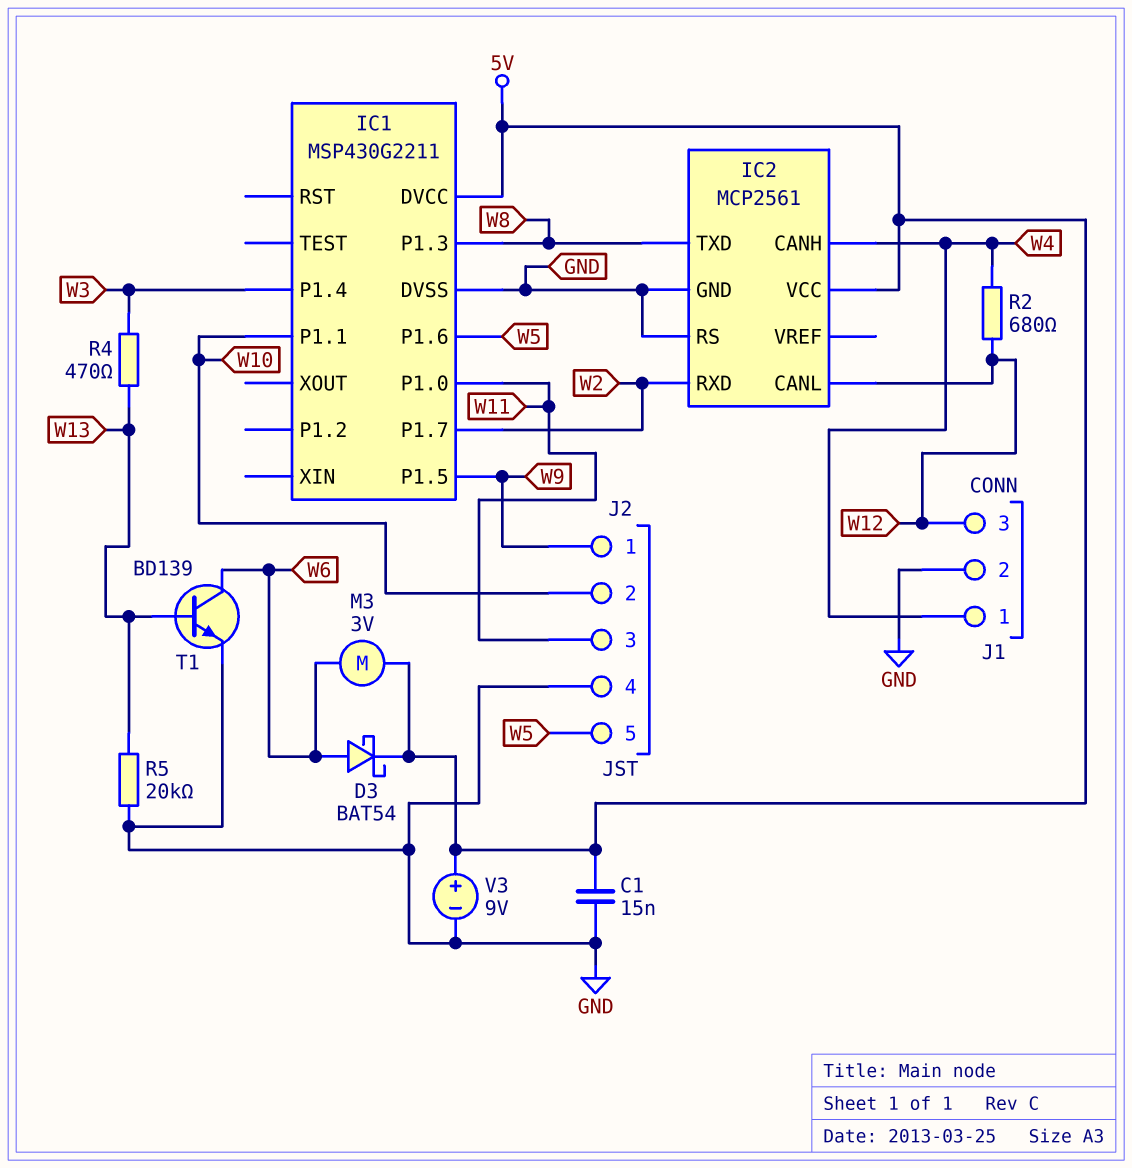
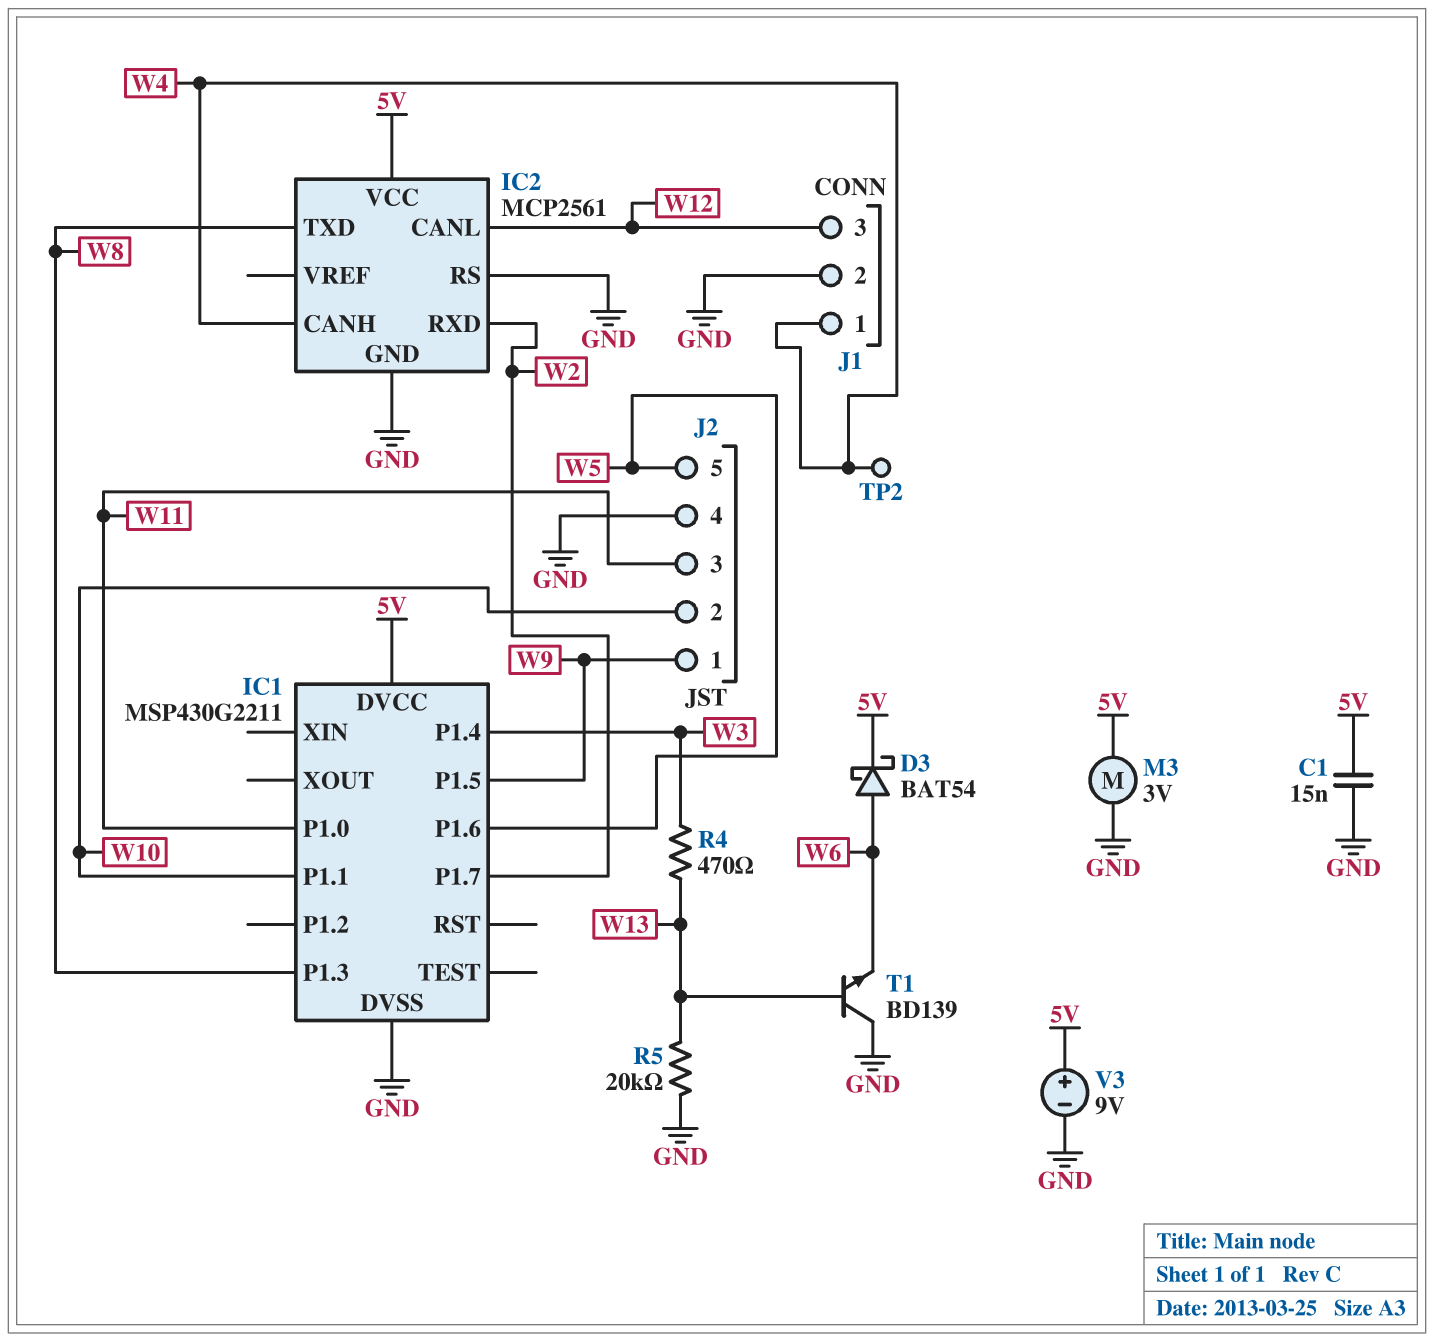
M3: motor 3V (5V, W6) -> motor 3V (5V, GND)
R2: 680 (W4, W12) -> none
T1: NPN BD139 (B W13, C W6, E GND) -> NPN BD139 (B W13, C GND, E W6)
TP2: none -> test point (W4)

